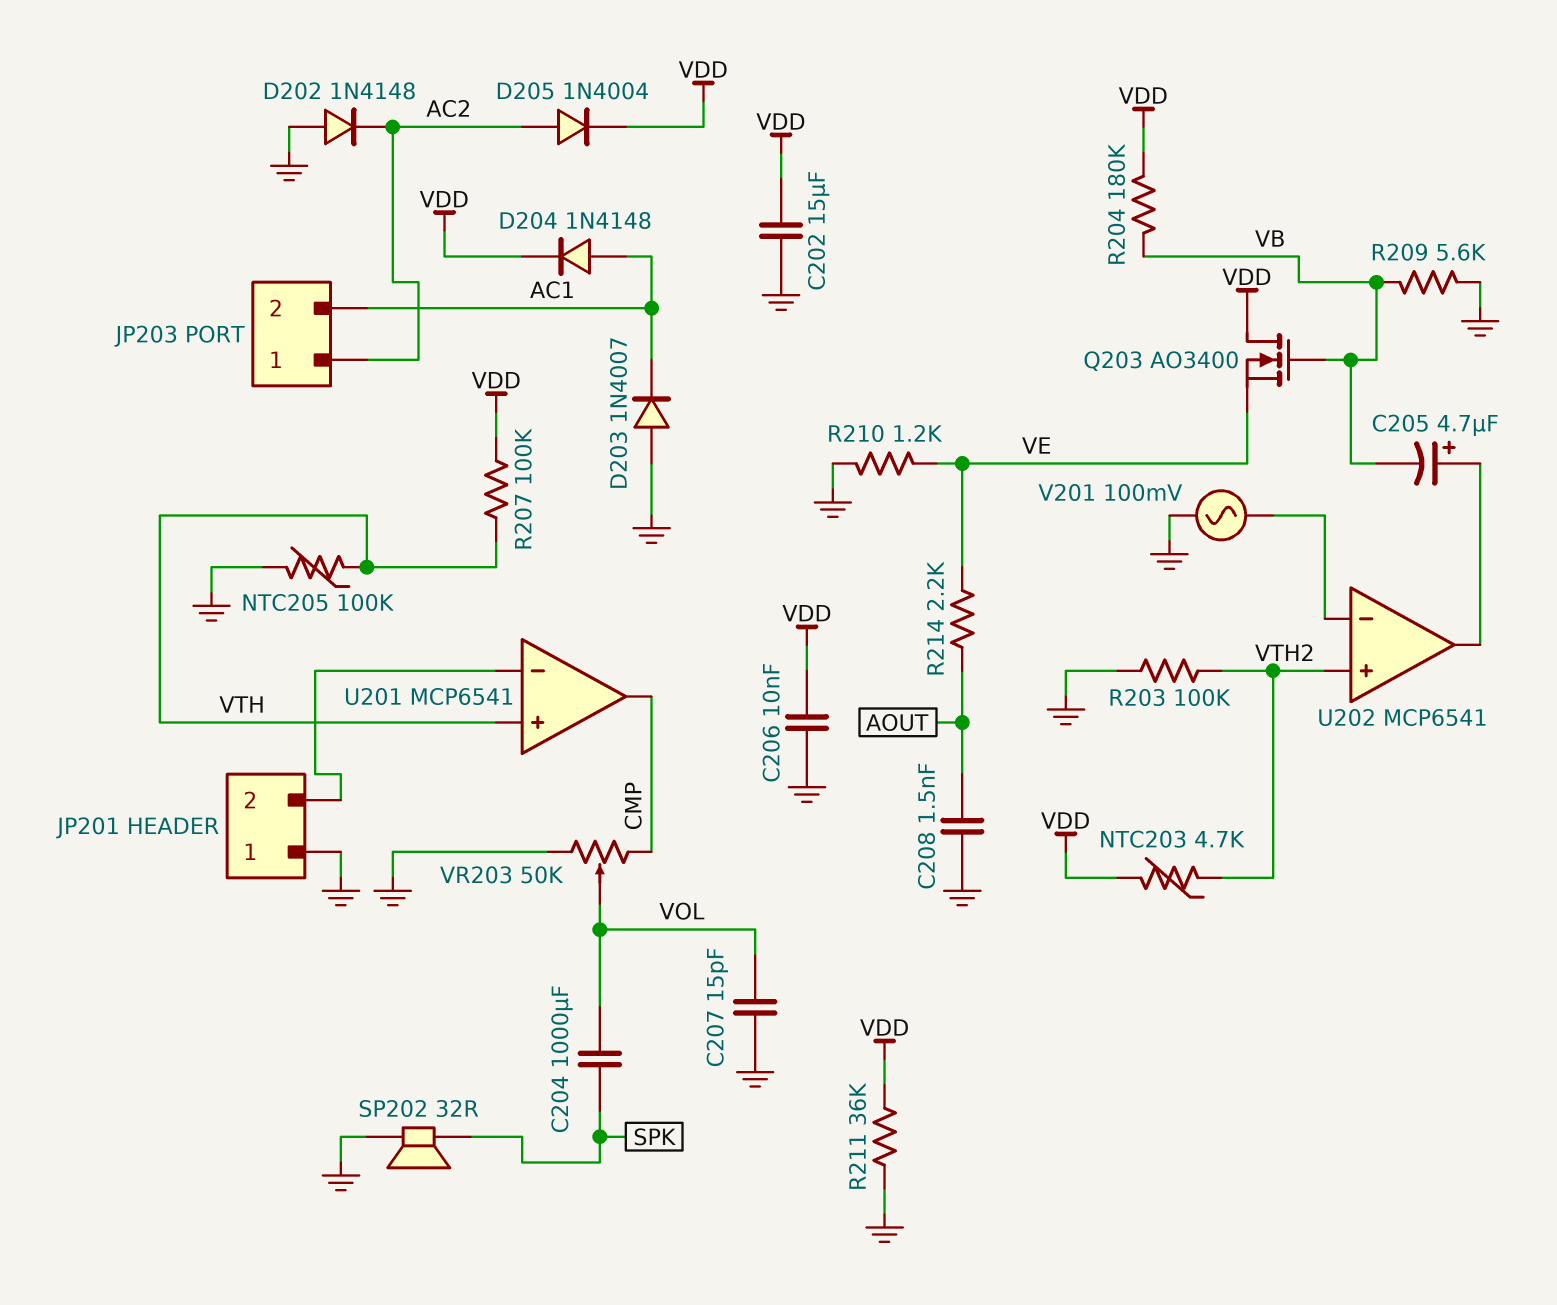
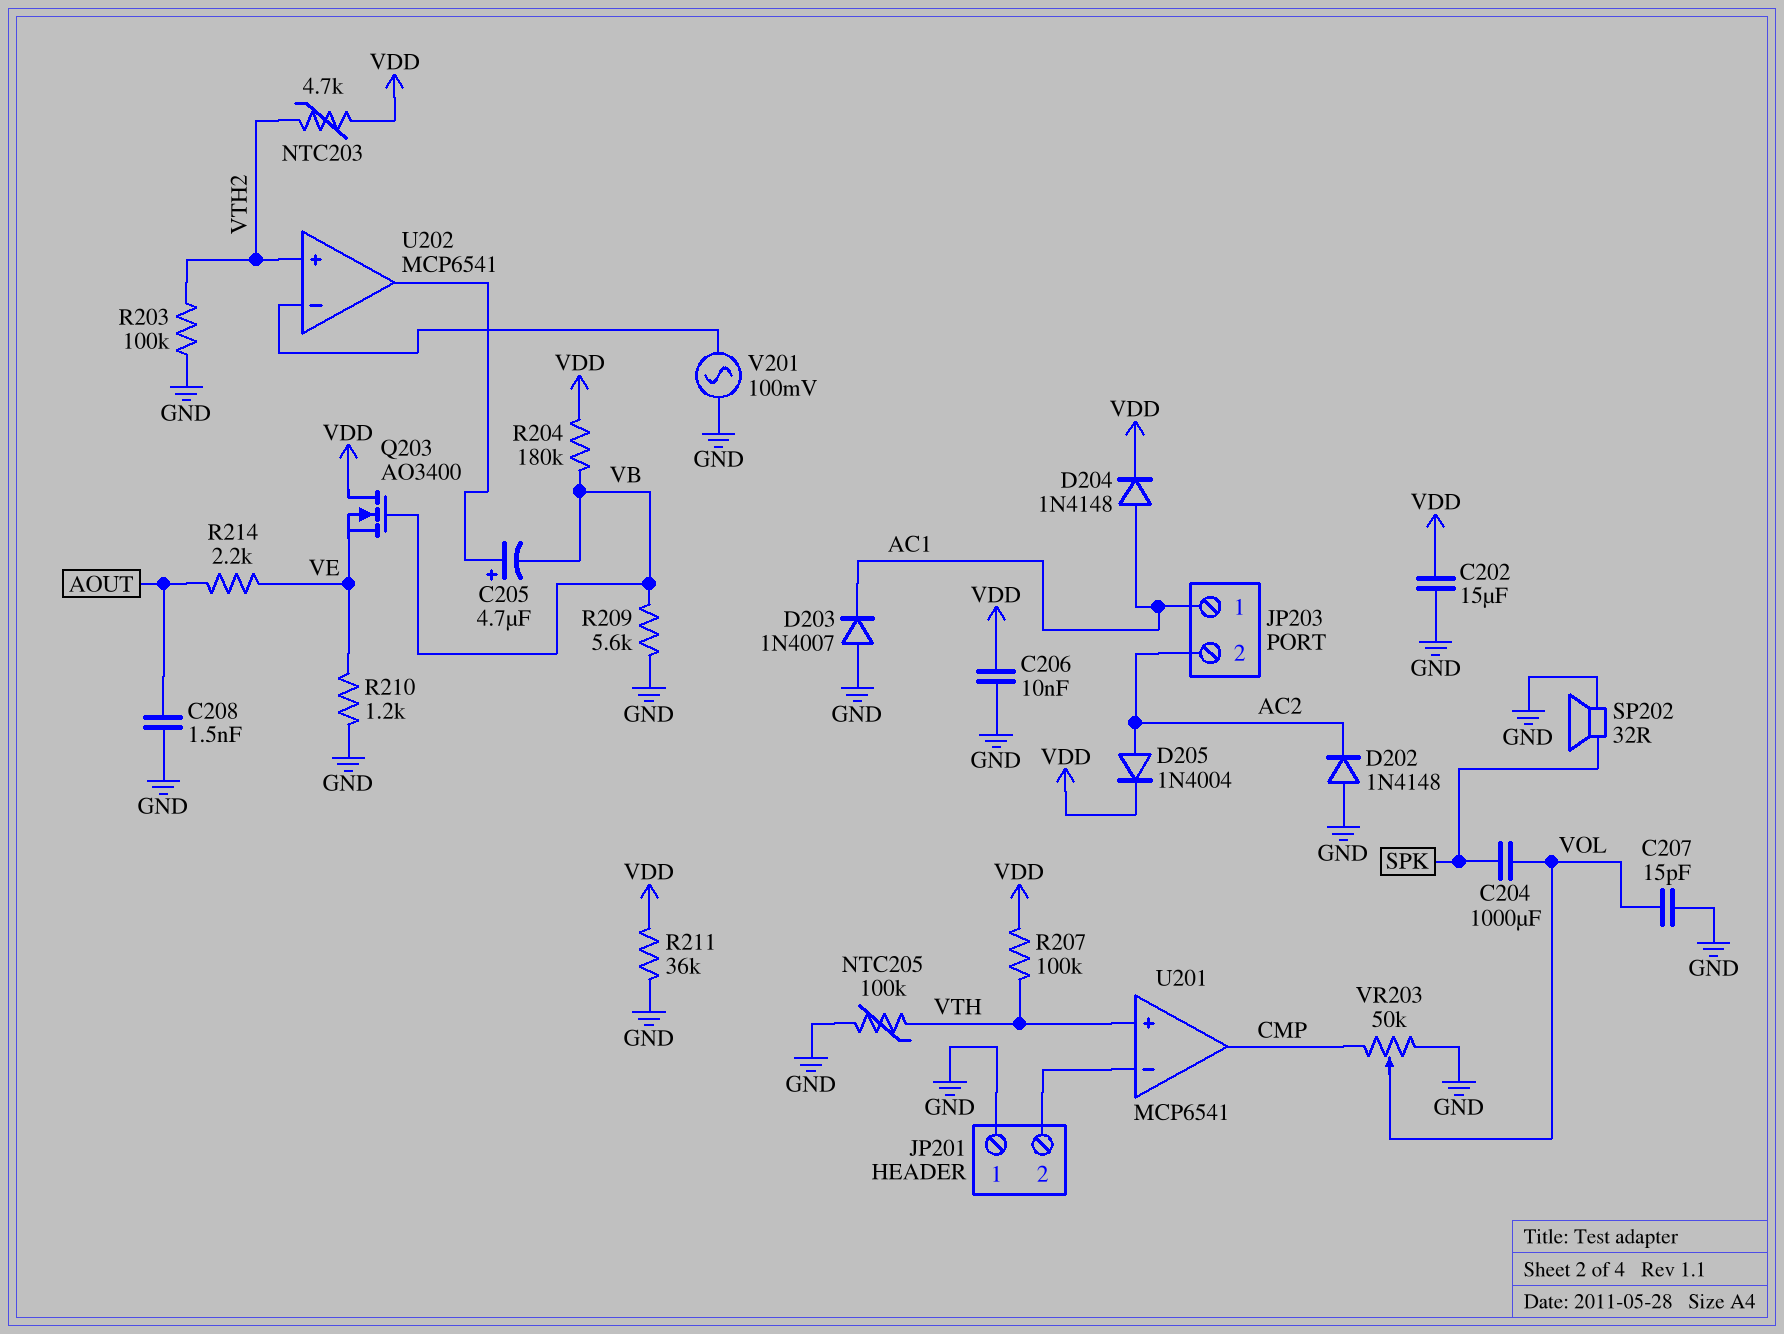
JP203 pin 1: AC2 -> AC1
JP203 pin 2: AC1 -> AC2

